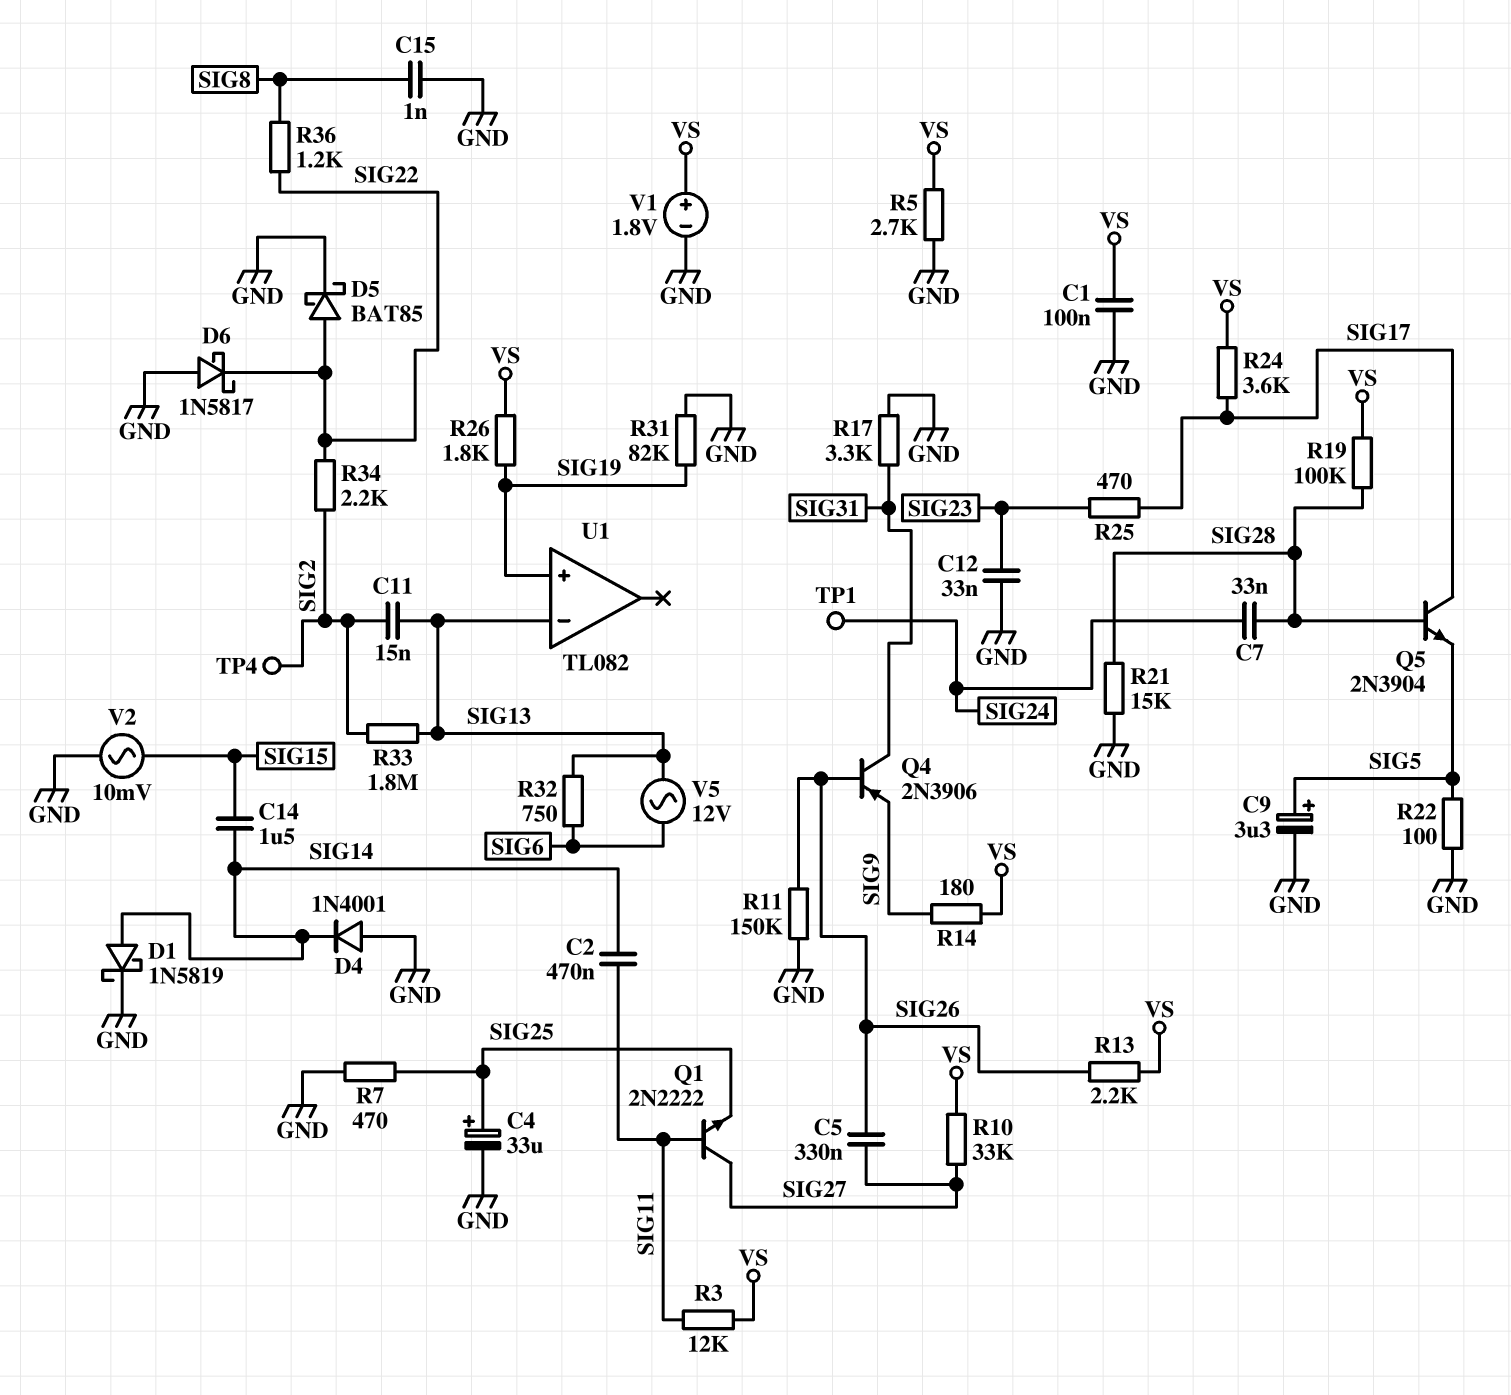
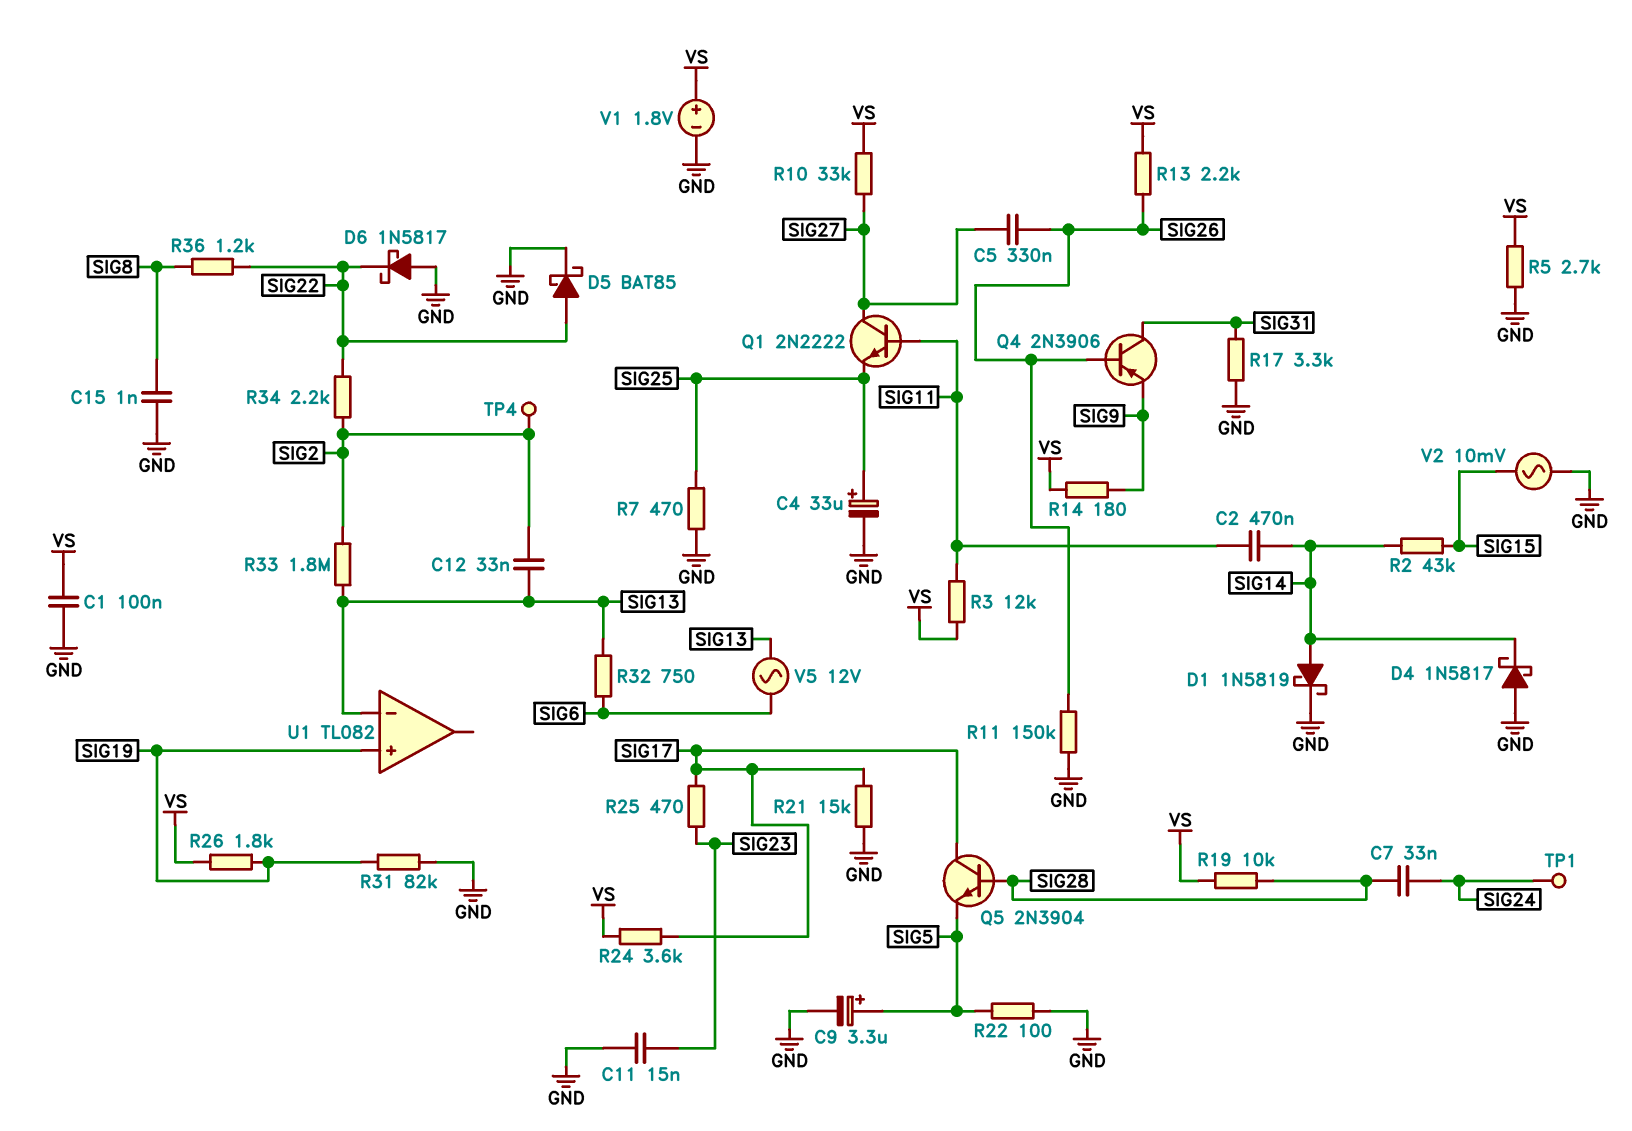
C11: 15nF (SIG2, SIG13) -> 15nF (GND, SIG23)
C12: 33nF (GND, SIG23) -> 33nF (SIG2, SIG13)
C14: 1.5uF (SIG14, SIG15) -> none
D4: diode 1N4001 (A GND, K SIG14) -> schottky 1N5817 (A GND, K SIG14)
R2: none -> 43k (SIG14, SIG15)
R19: 100k (SIG28, VS) -> 10k (SIG28, VS)
R21: 15k (GND, SIG28) -> 15k (GND, SIG17)

